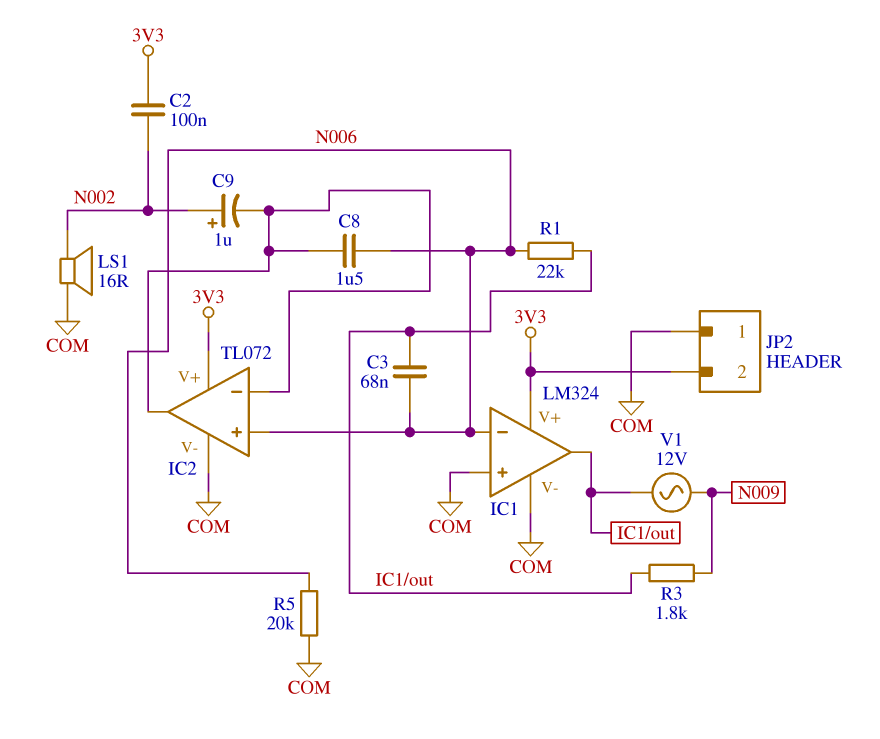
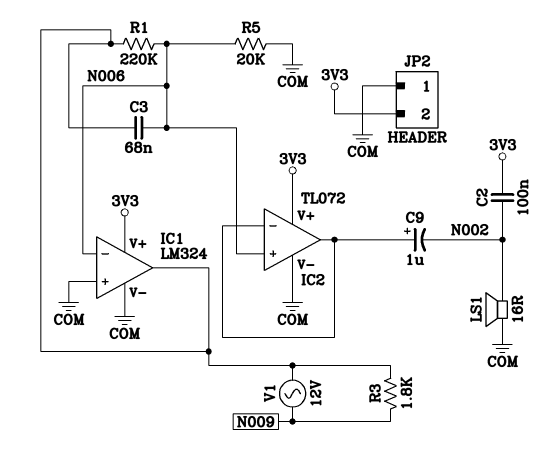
C8: 1.5uF (IC2/in-, N006) -> none
C9: 1uF (plus N002, minus IC2/in-) -> 1uF (plus IC2/in-, minus N002)
R1: 22k (IC1/out, N006) -> 220k (IC1/out, N006)

